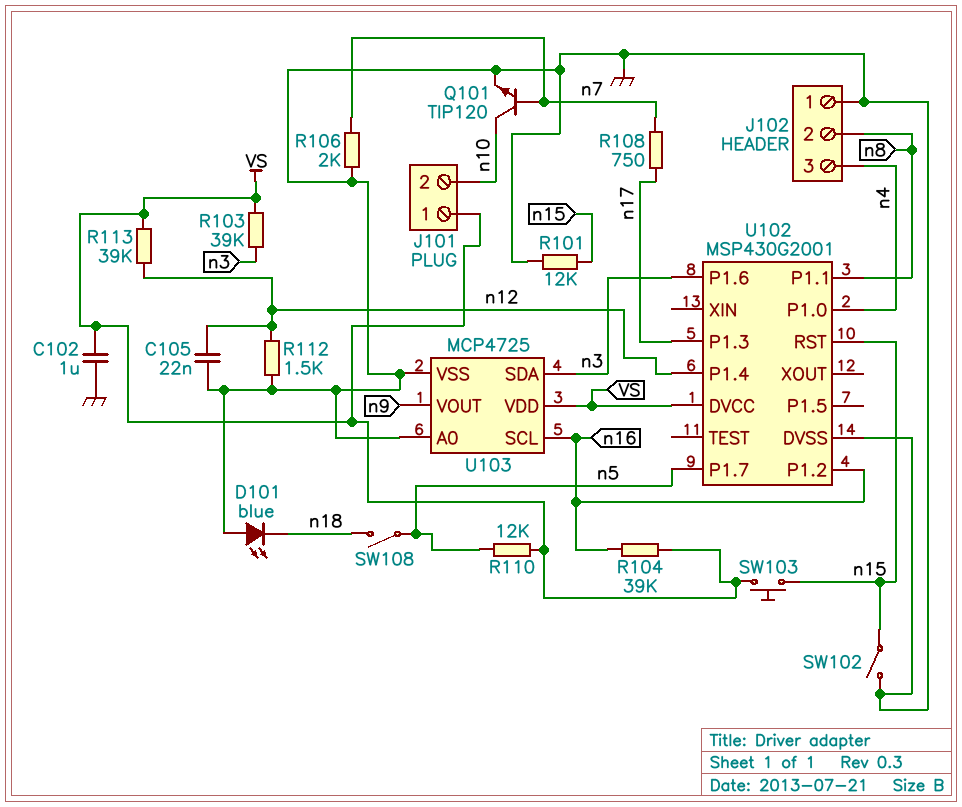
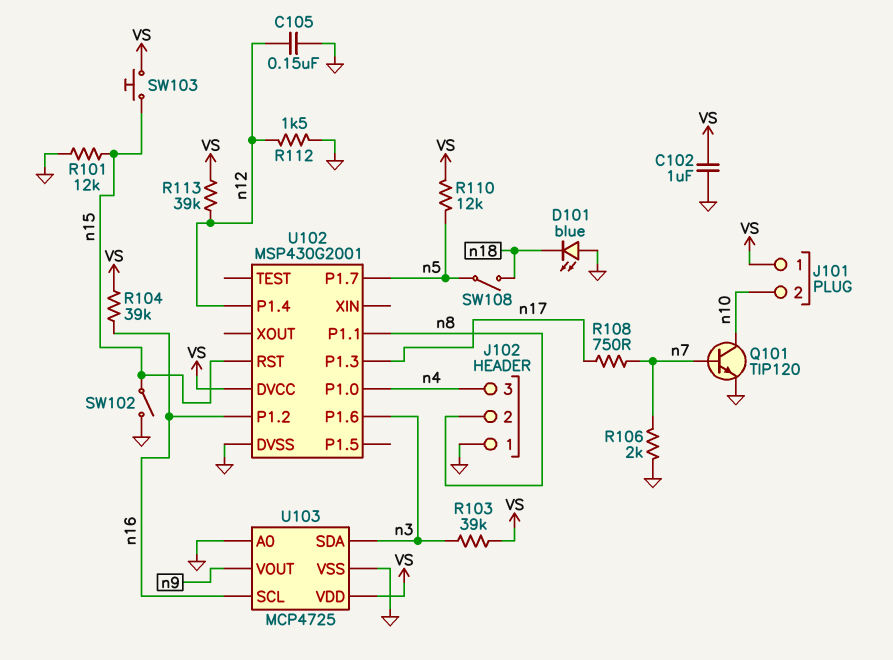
C105: 22nF (GND, n12) -> 150nF (GND, n12)

